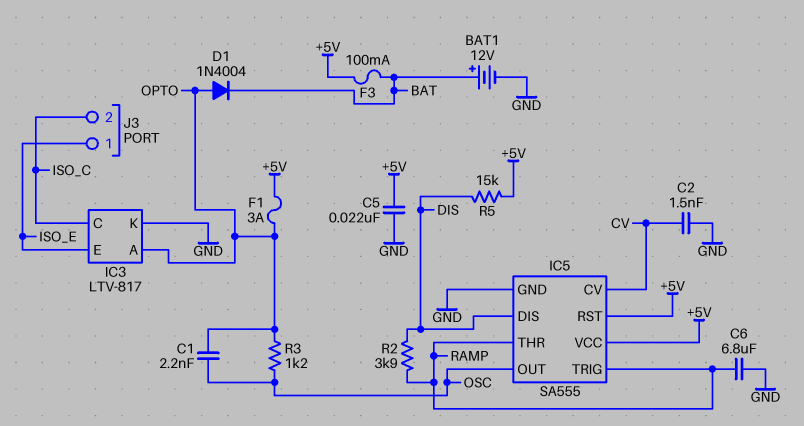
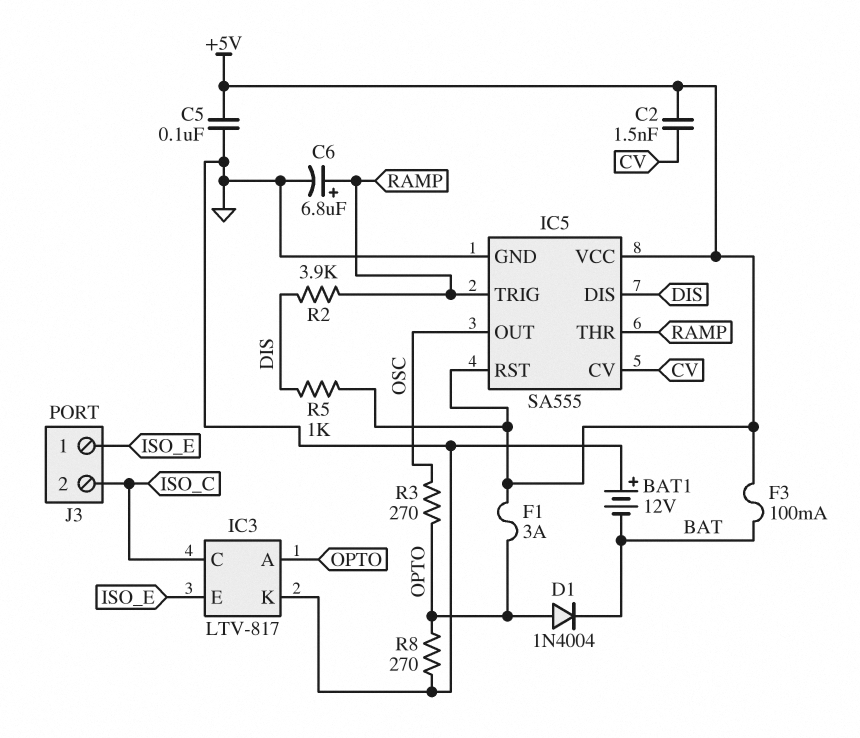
BAT1: 12V (plus BAT, minus GND) -> 12V (plus GND, minus BAT)
C1: 2.2nF (OPTO, OSC) -> none
C2: 1.5nF (CV, GND) -> 1.5nF (+5V, CV)
C5: 22nF (+5V, GND) -> 100nF (+5V, GND)
C6: 6.8uF (GND, RAMP) -> 6.8uF (plus RAMP, minus GND)
R3: 1.2k (OPTO, OSC) -> 270 (OPTO, OSC)
R5: 15k (+5V, DIS) -> 1k (+5V, DIS)
R8: none -> 270 (GND, OPTO)

